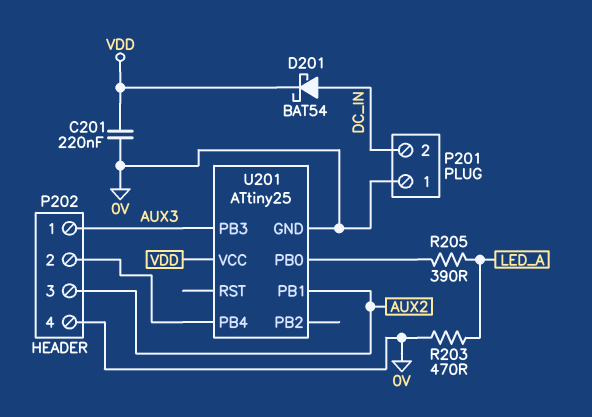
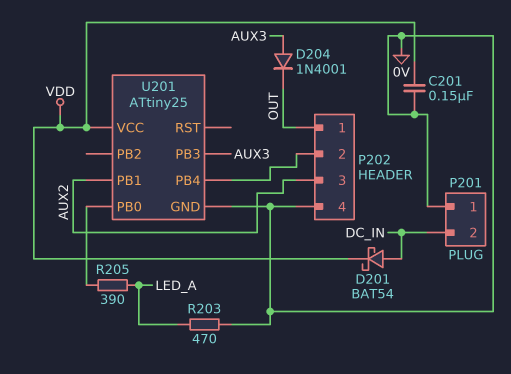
C201: 220nF (0V, VDD) -> 150nF (0V, VDD)
D204: none -> diode 1N4001 (A AUX3, K OUT)
P202 pin 1: AUX3 -> OUT

